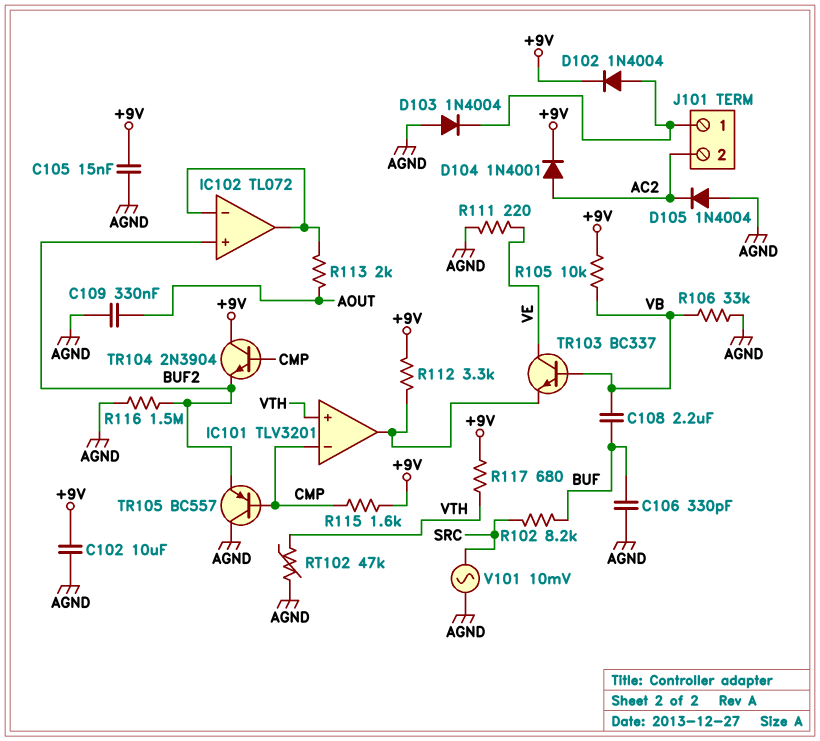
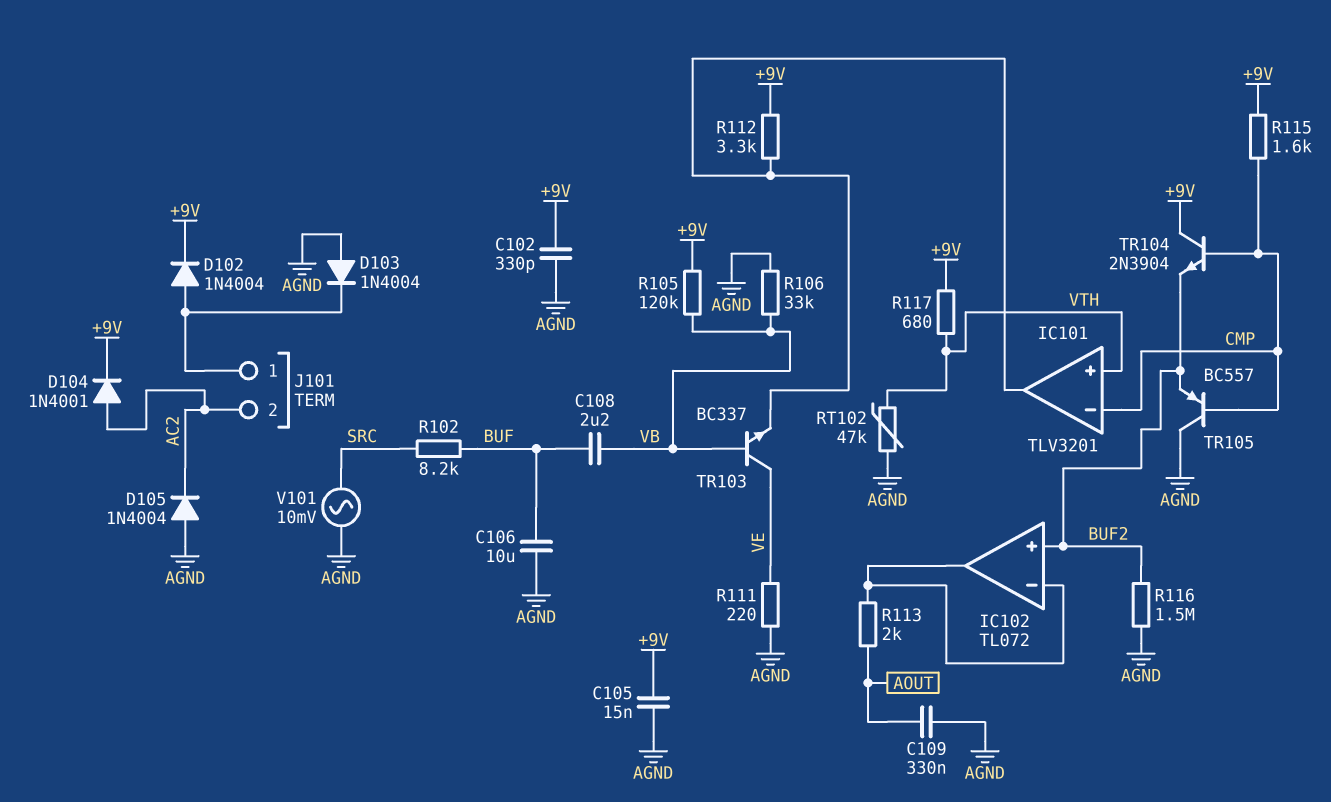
C102: 10uF (+9V, AGND) -> 330pF (+9V, AGND)
C106: 330pF (AGND, BUF) -> 10uF (AGND, BUF)
R105: 10k (+9V, VB) -> 120k (+9V, VB)

